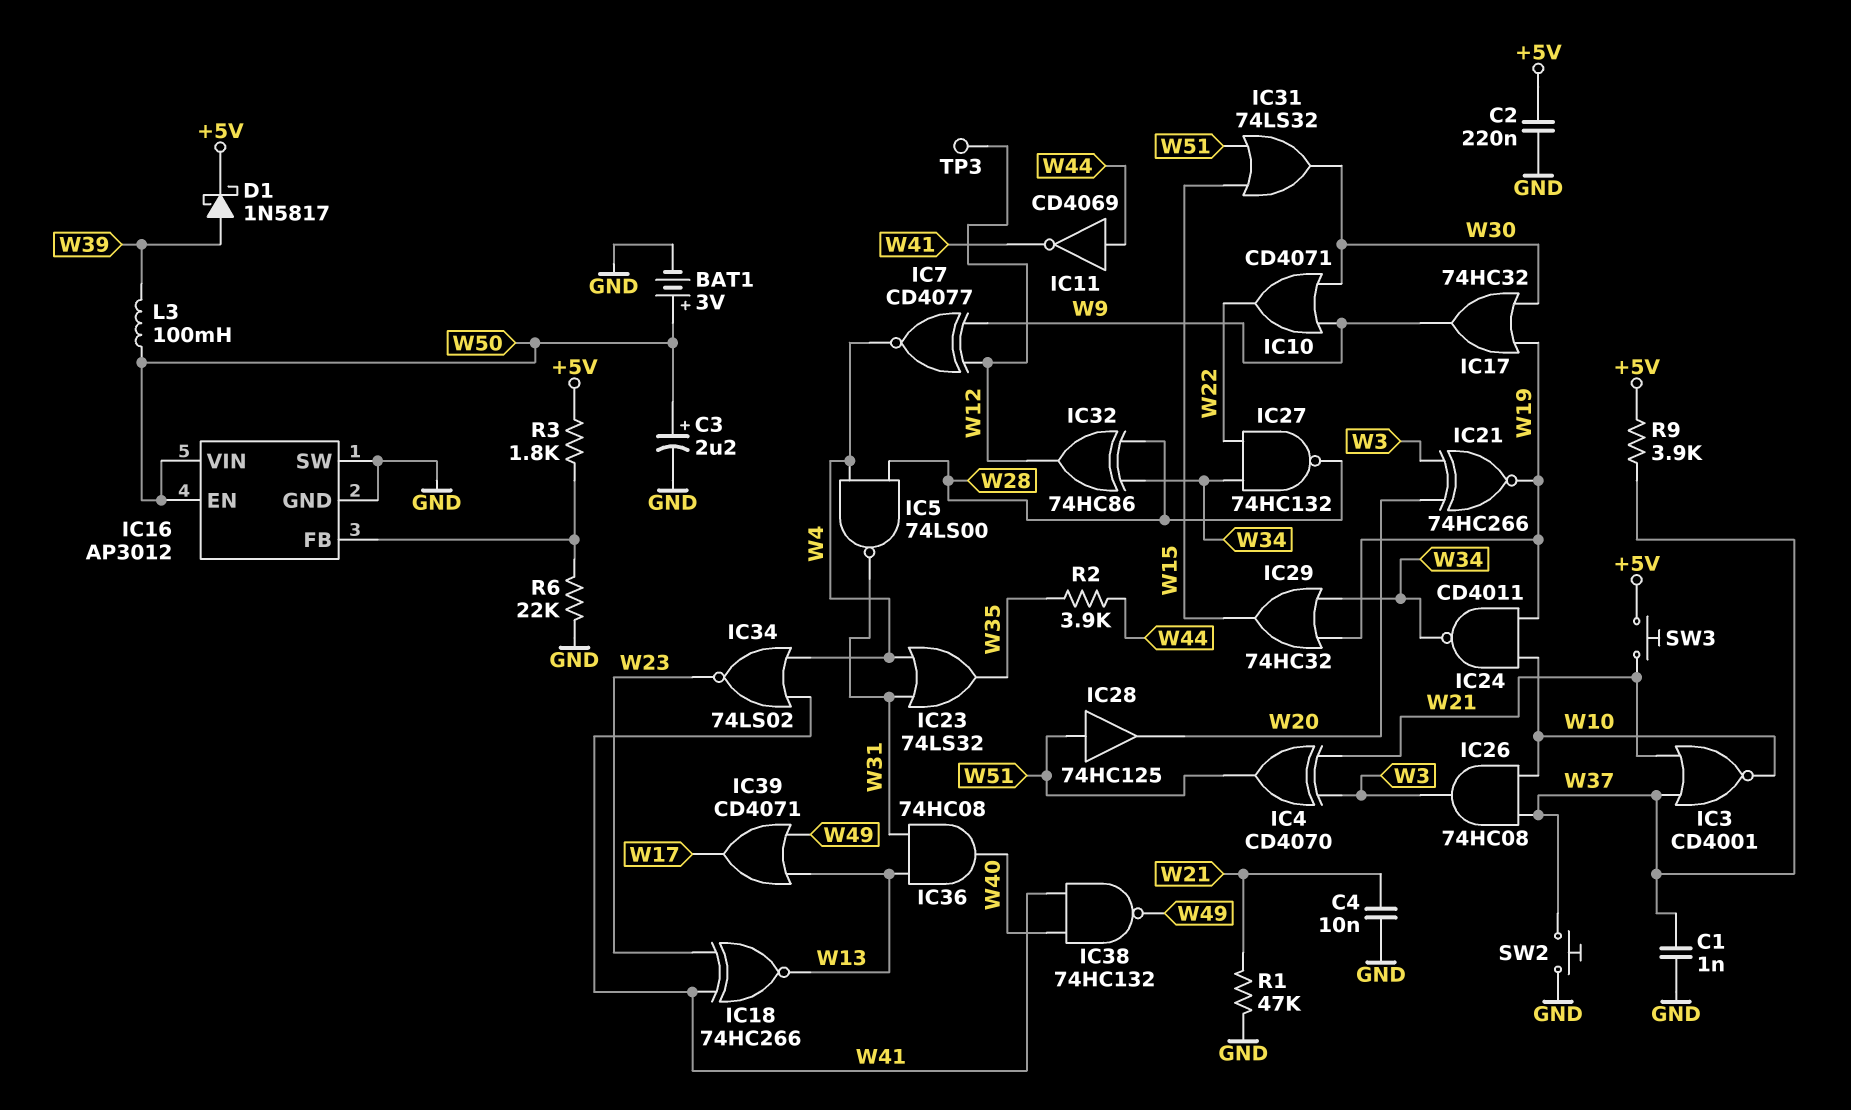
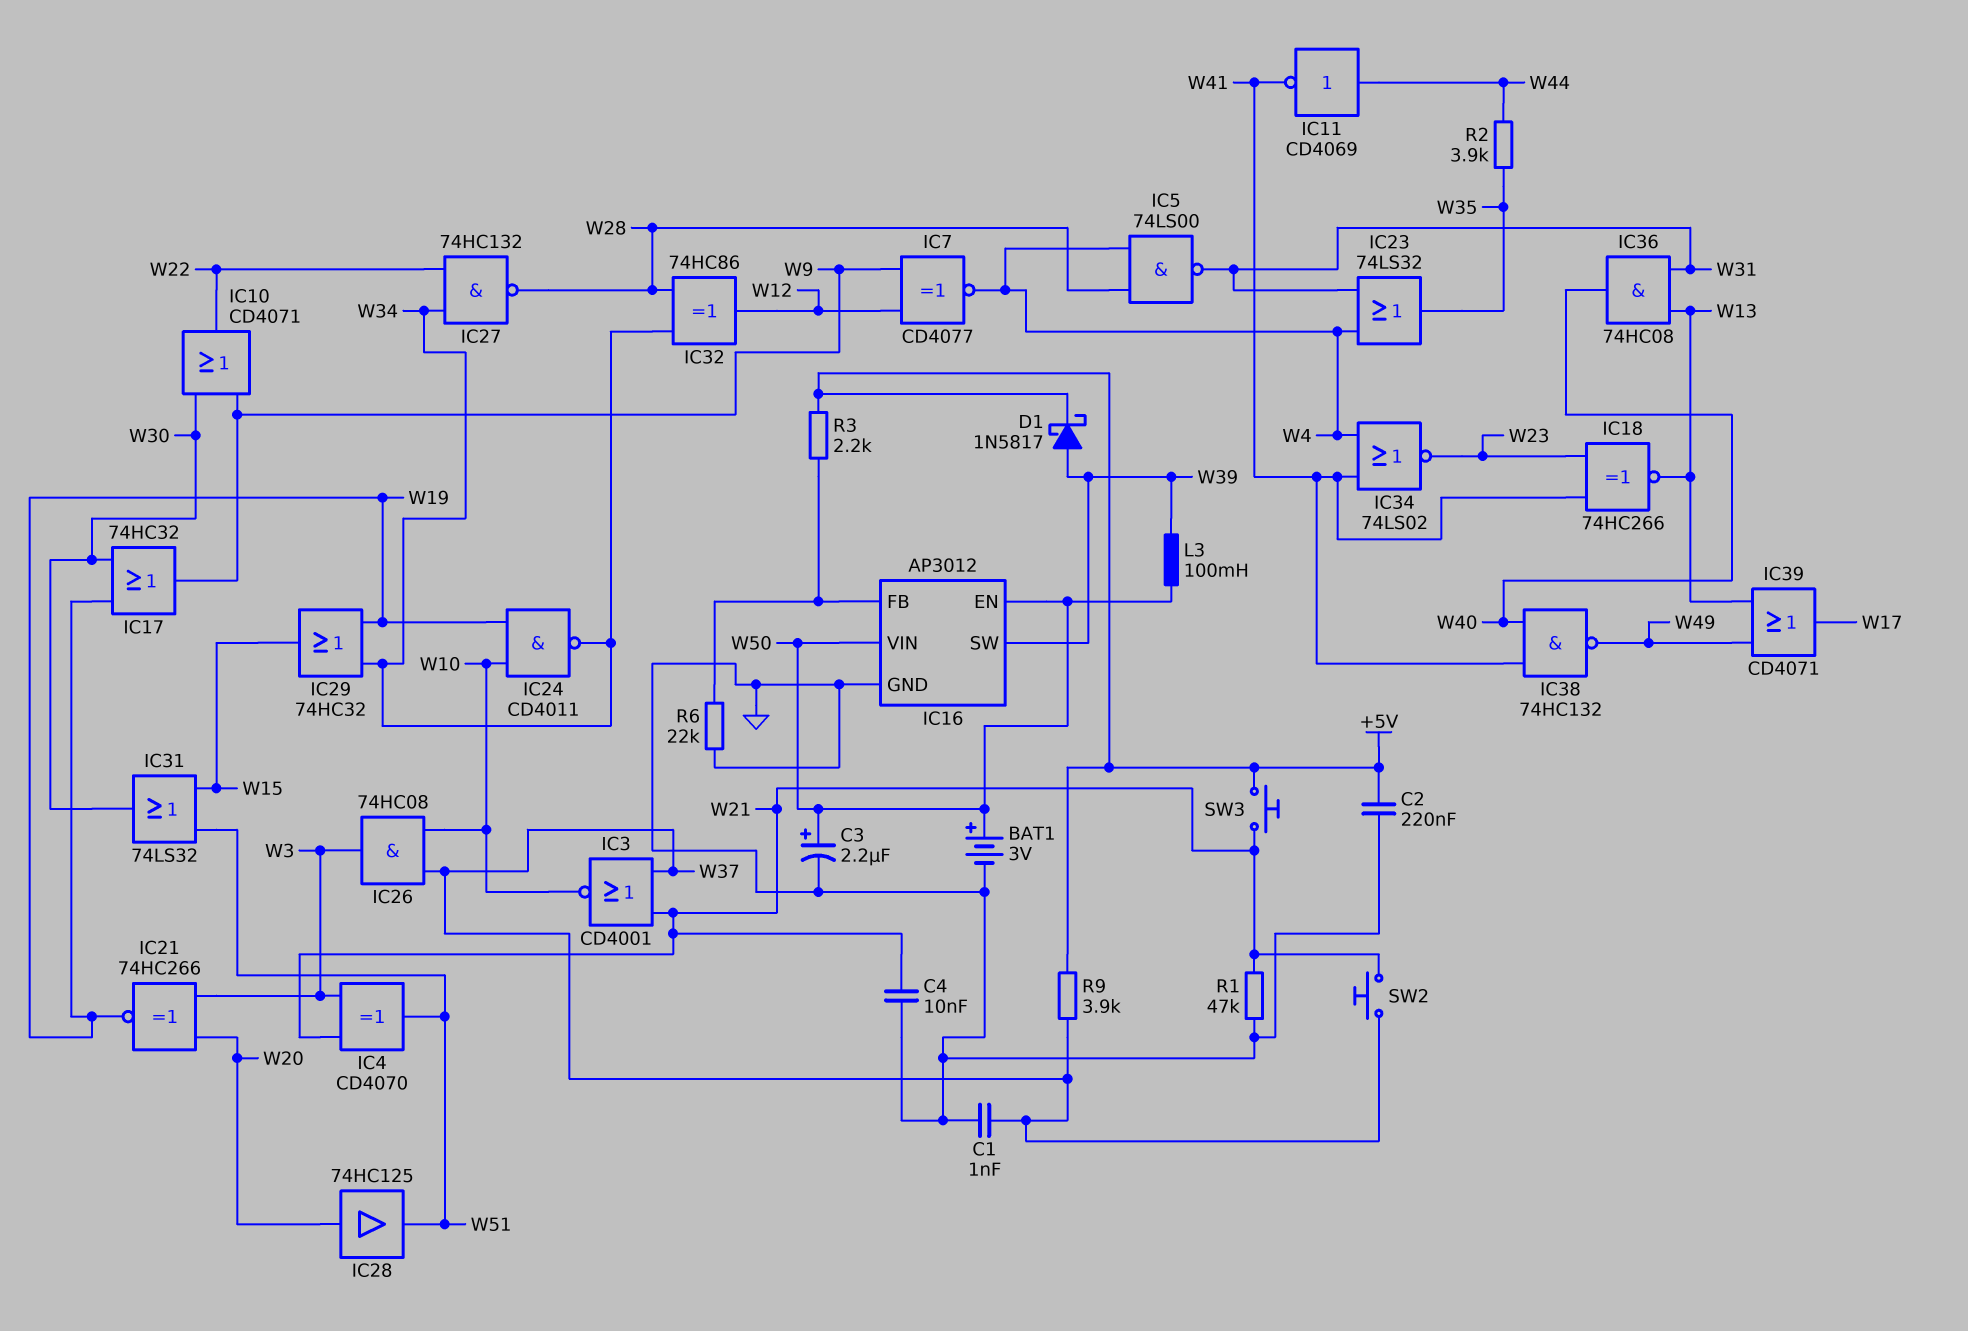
IC16 pin SW: GND -> W39
IC28: buffer 74HC125 (in W51, out W20) -> buffer 74HC125 (in W20, out W51)
R3: 1.8k (+5V, IC16/FB) -> 2.2k (+5V, IC16/FB)
SW2: button (GND, W37) -> button (W21, W37)
TP3: test point (W12) -> none

